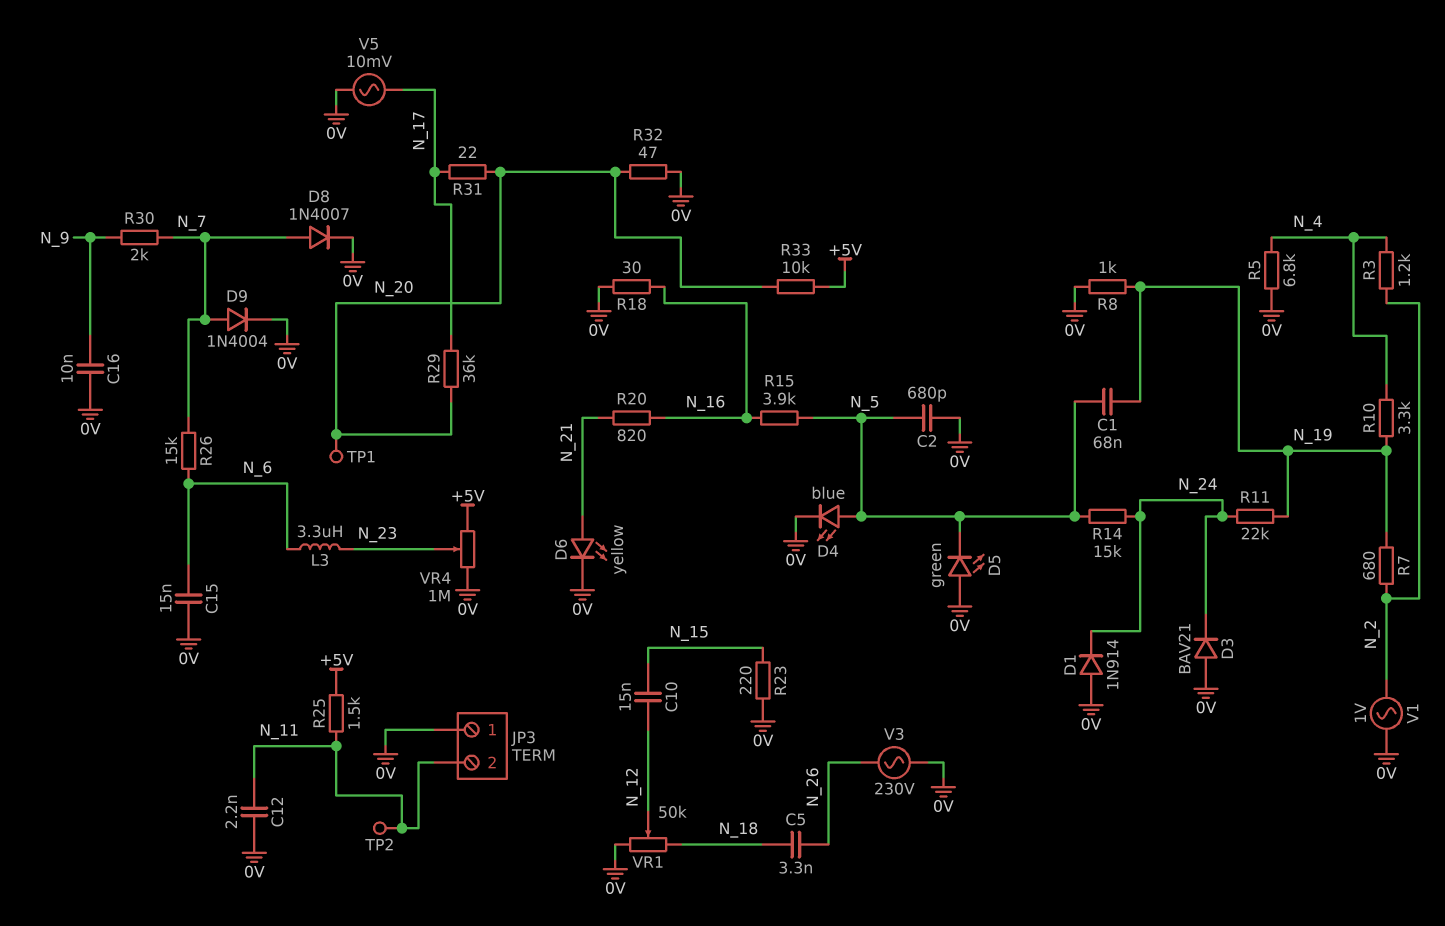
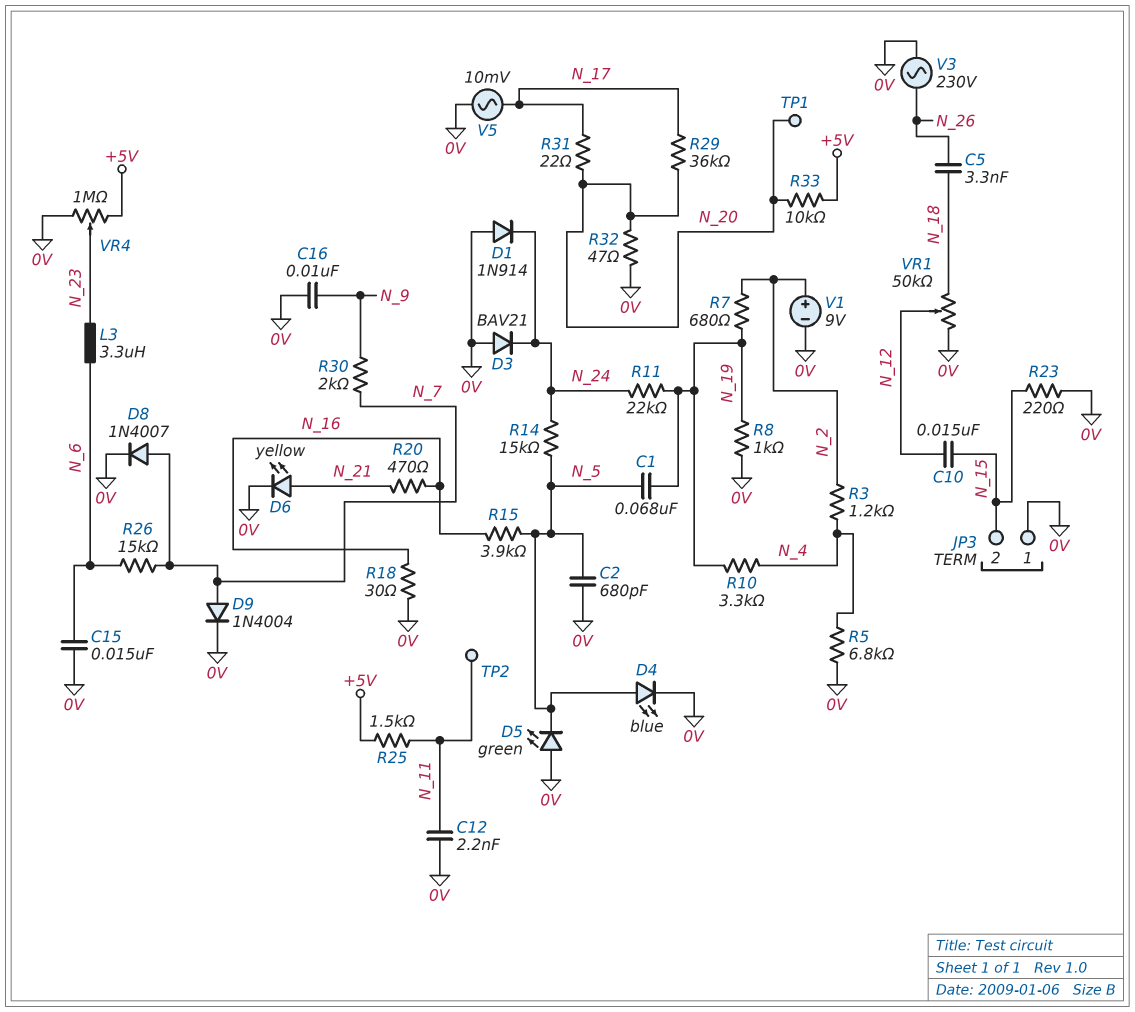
JP3 pin 2: N_11 -> N_15
R20: 820 (N_16, N_21) -> 470 (N_16, N_21)
V1: AC 1V (0V, N_2) -> 9V (plus N_2, minus 0V)

